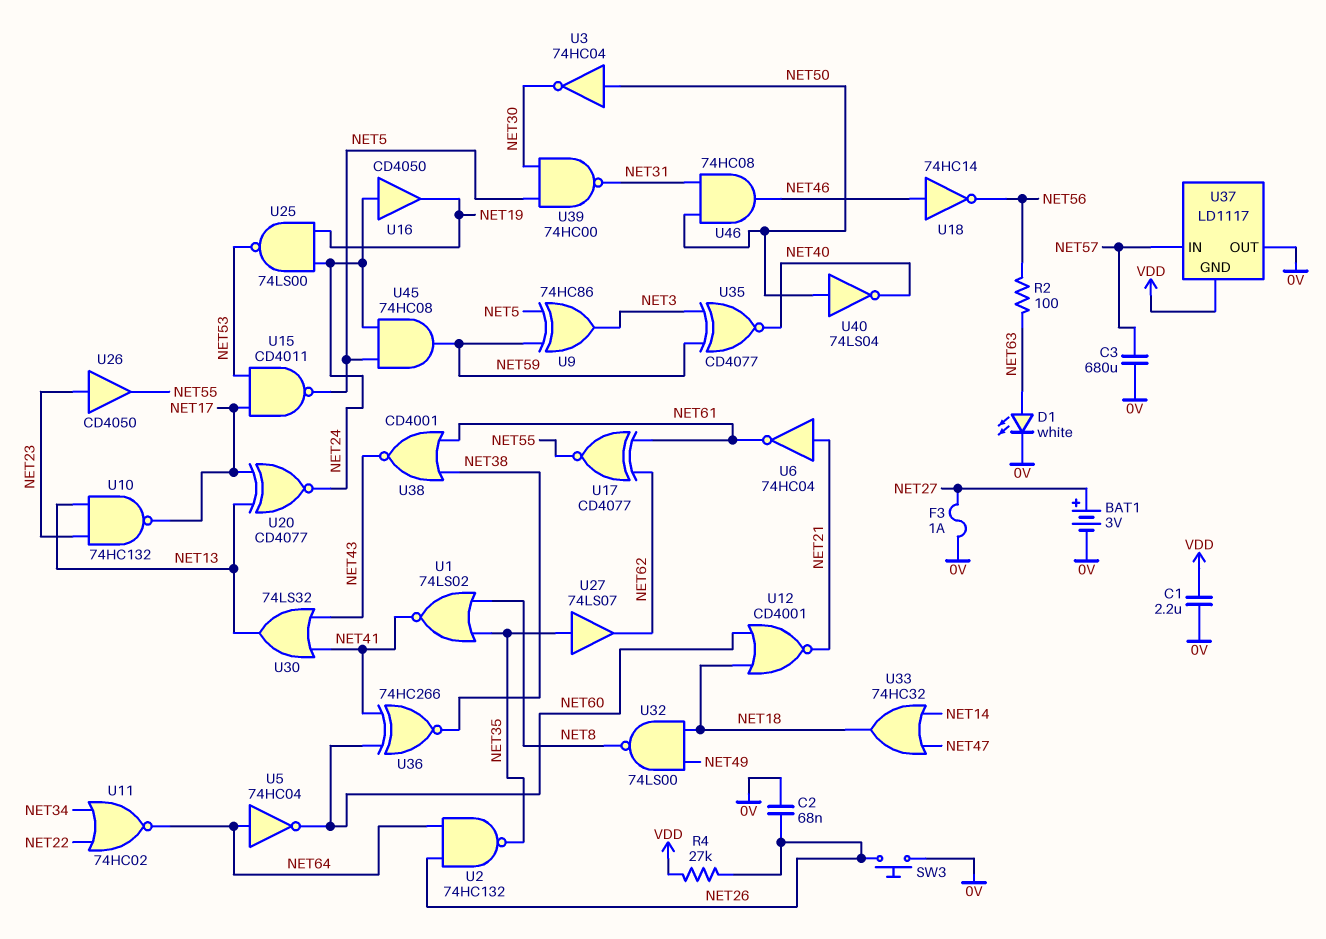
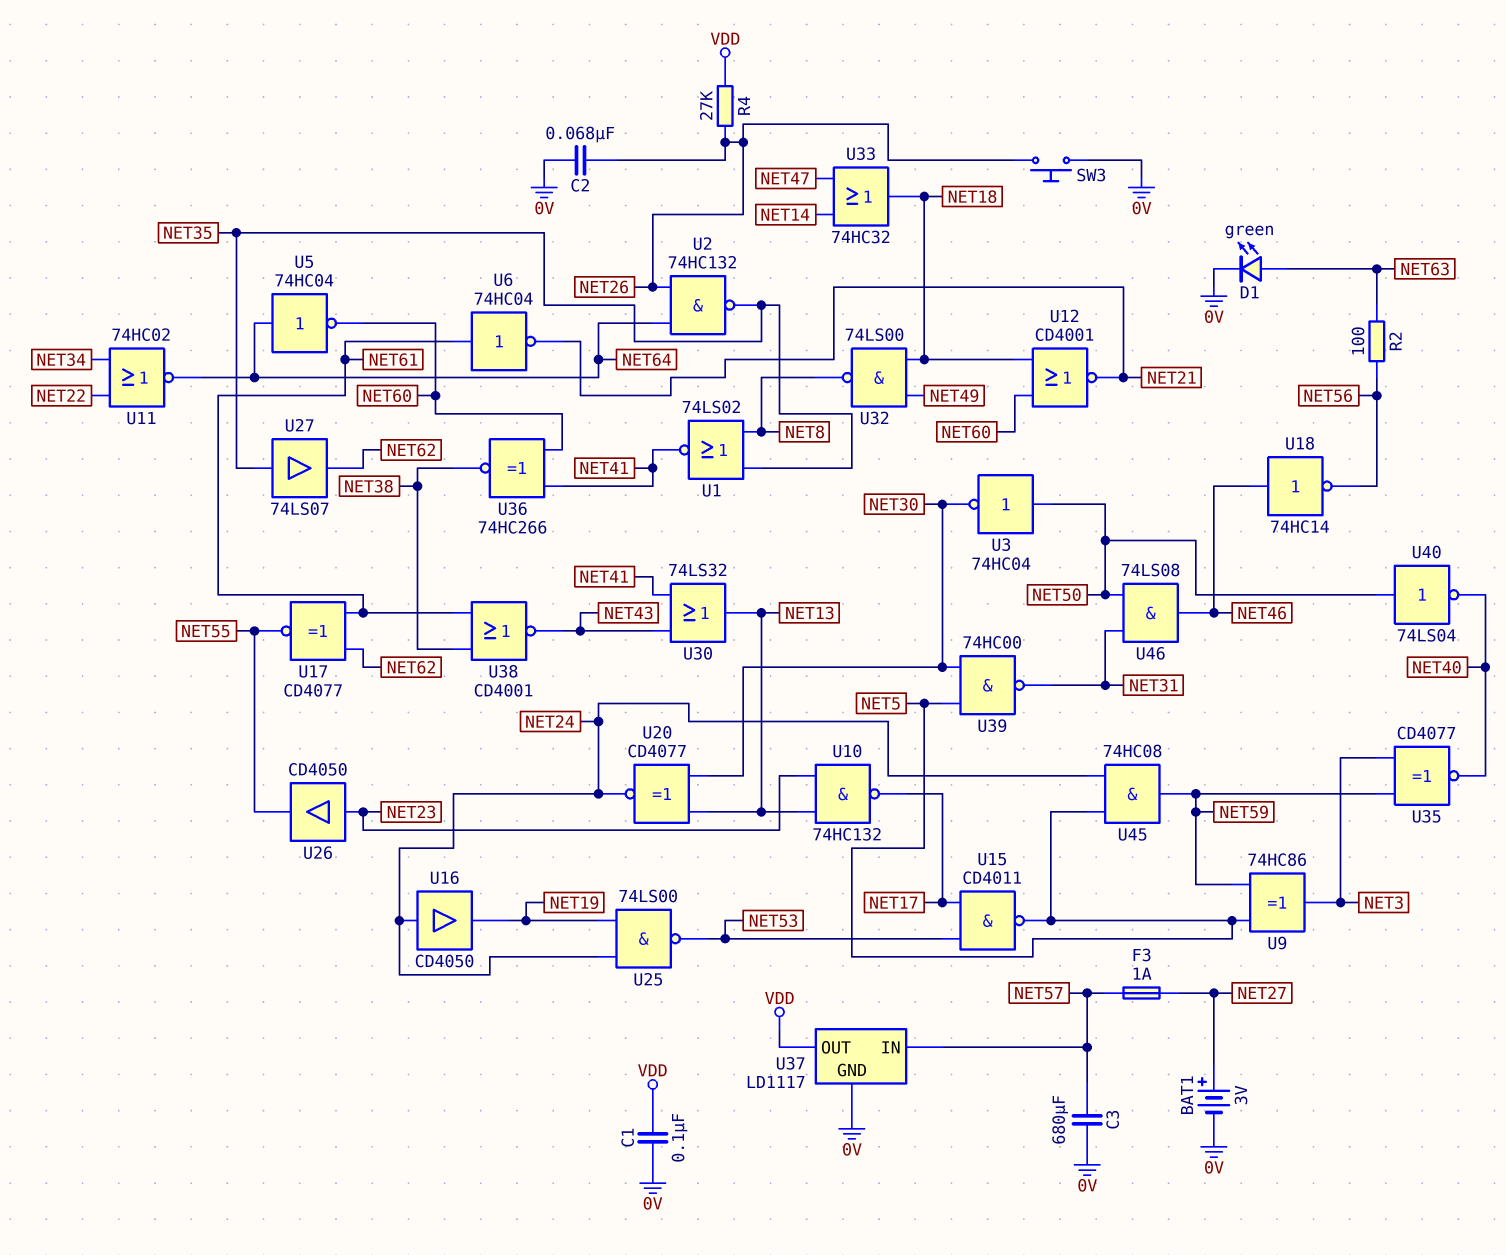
C1: 2.2uF (0V, VDD) -> 100nF (0V, VDD)
D1: LED white (A NET63, K 0V) -> LED green (A NET63, K 0V)
F3: 1A (0V, NET27) -> 1A (NET27, NET57)
U6: NOT 74HC04 (in NET21, out NET61) -> NOT 74HC04 (in NET61, out NET21)
U20: XNOR CD4077 (in NET13, in NET17, out NET24) -> XNOR CD4077 (in NET13, in NET30, out NET24)
U37 pin GND: VDD -> 0V
U37 pin OUT: 0V -> VDD
U46: AND 74HC08 (in NET31, in NET50, out NET46) -> AND 74LS08 (in NET31, in NET50, out NET46)

